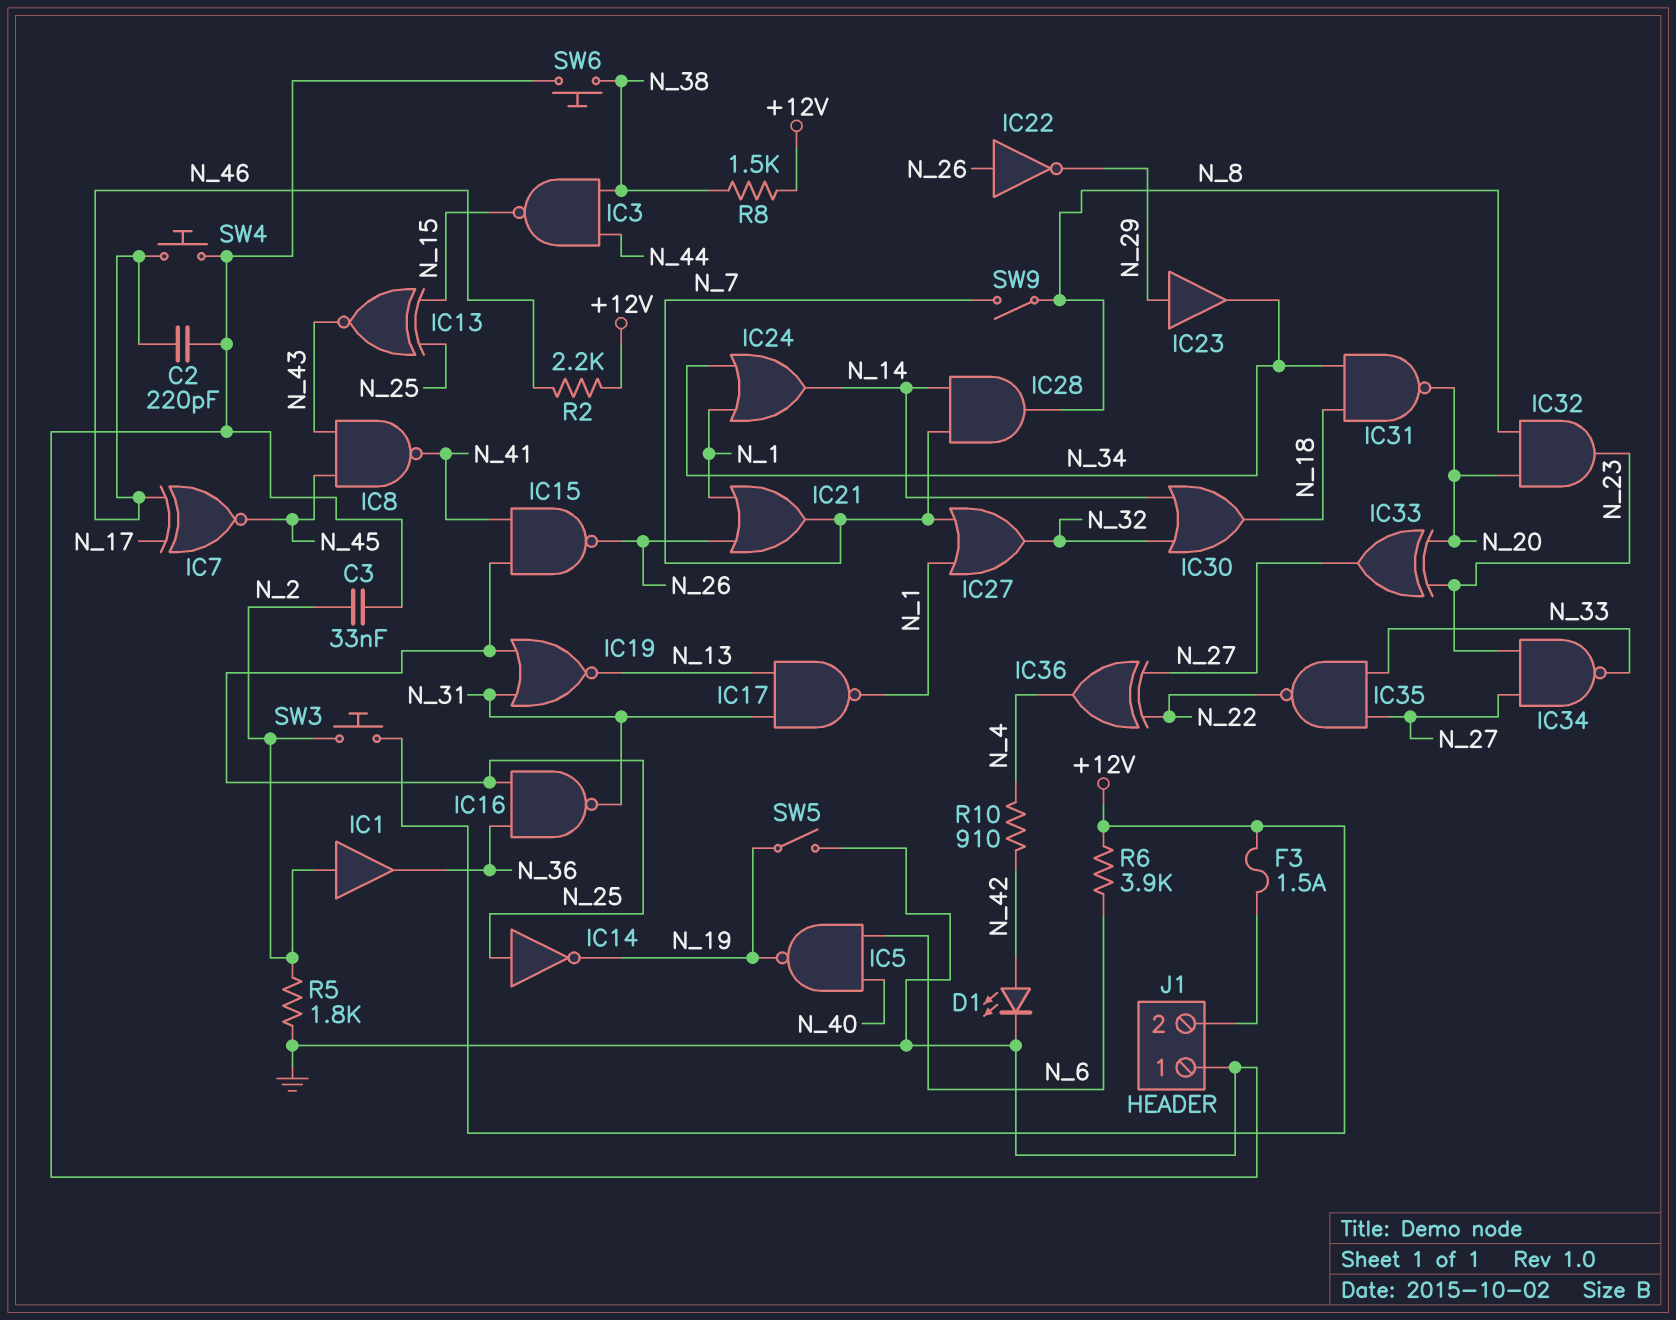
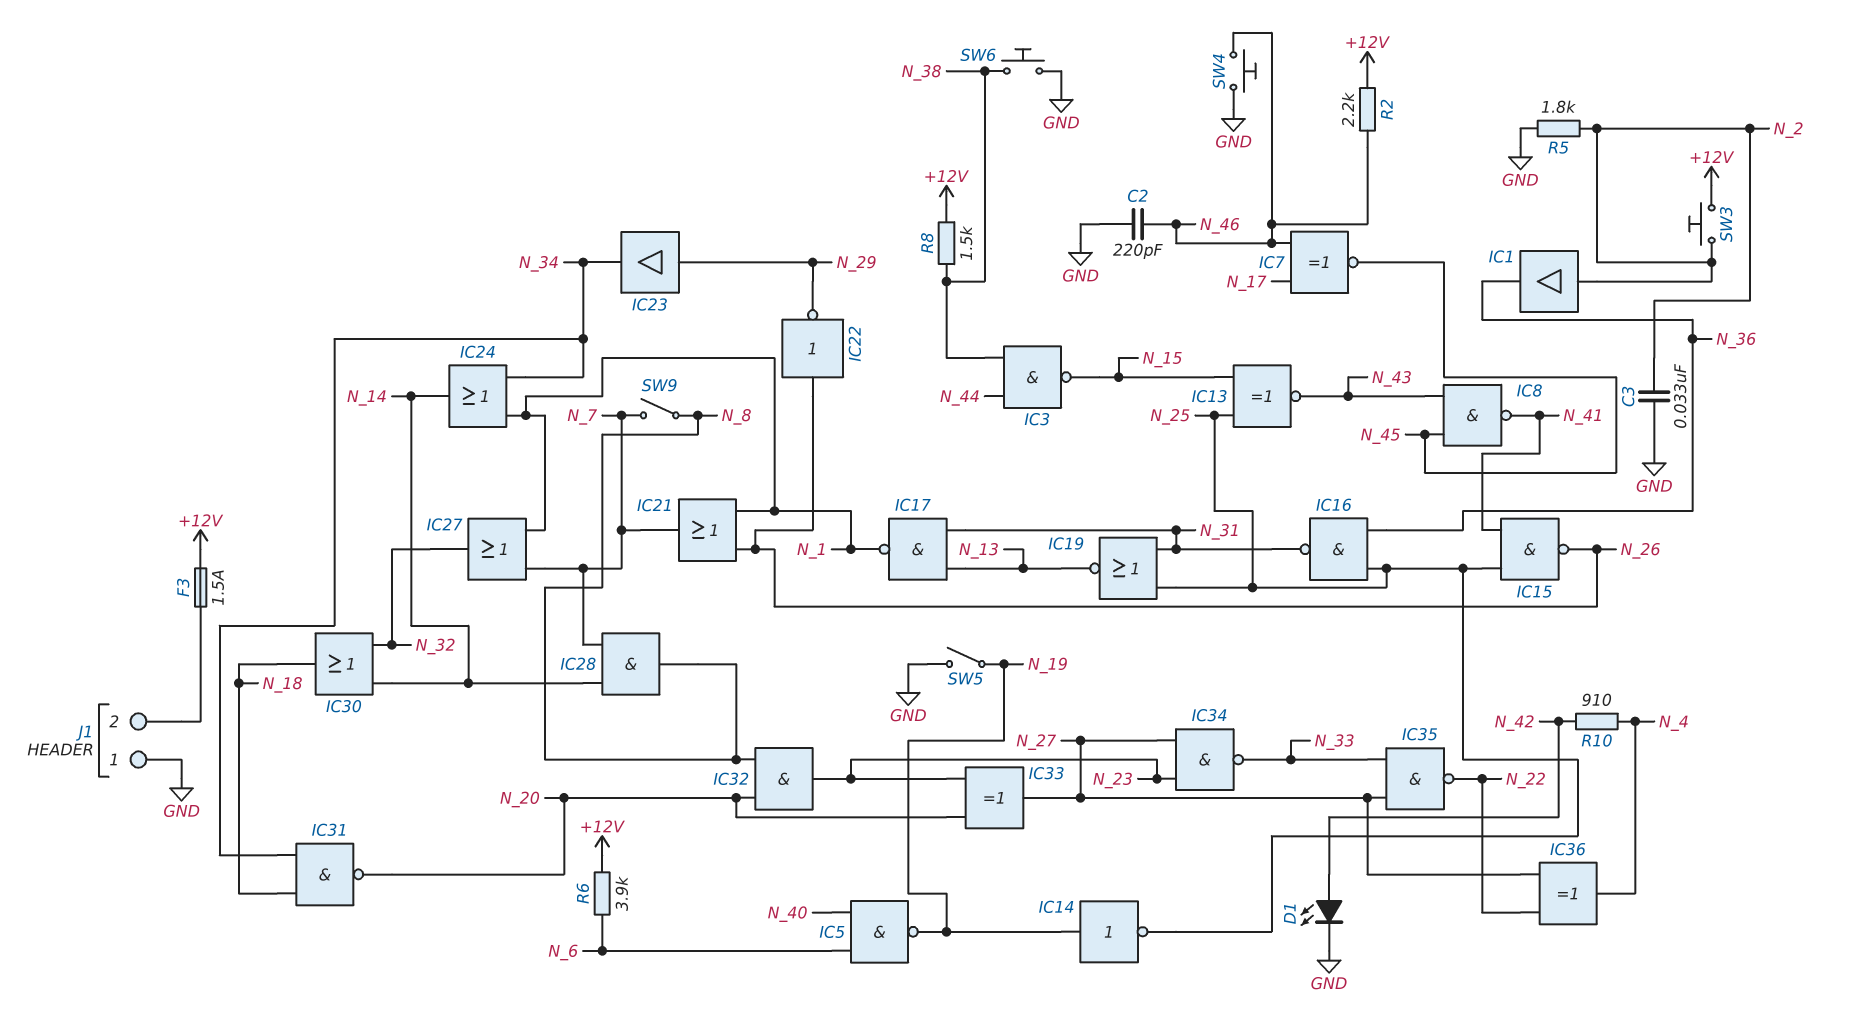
IC14: NOT (in N_25, out N_19) -> NOT (in N_19, out N_25)

